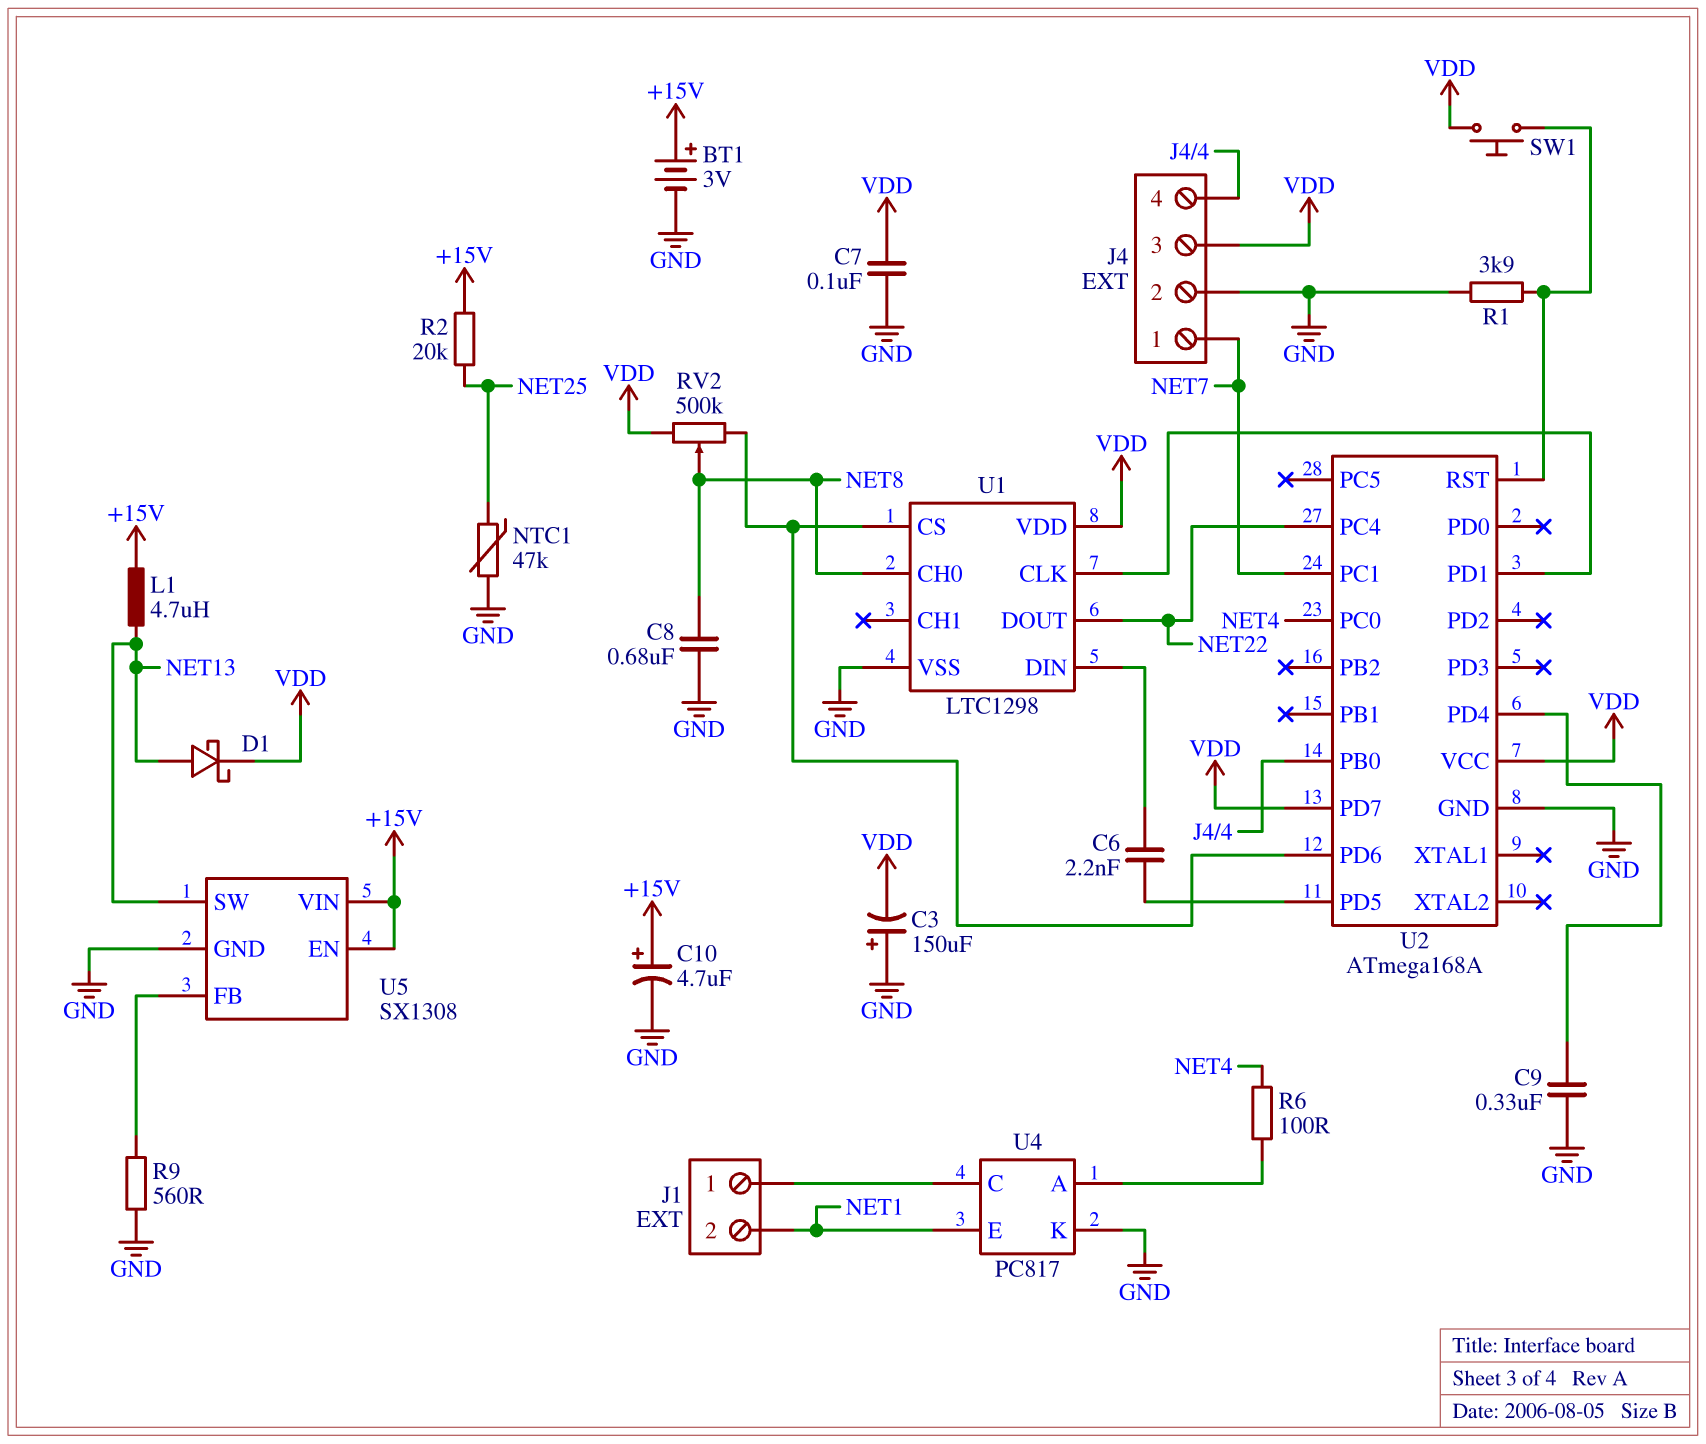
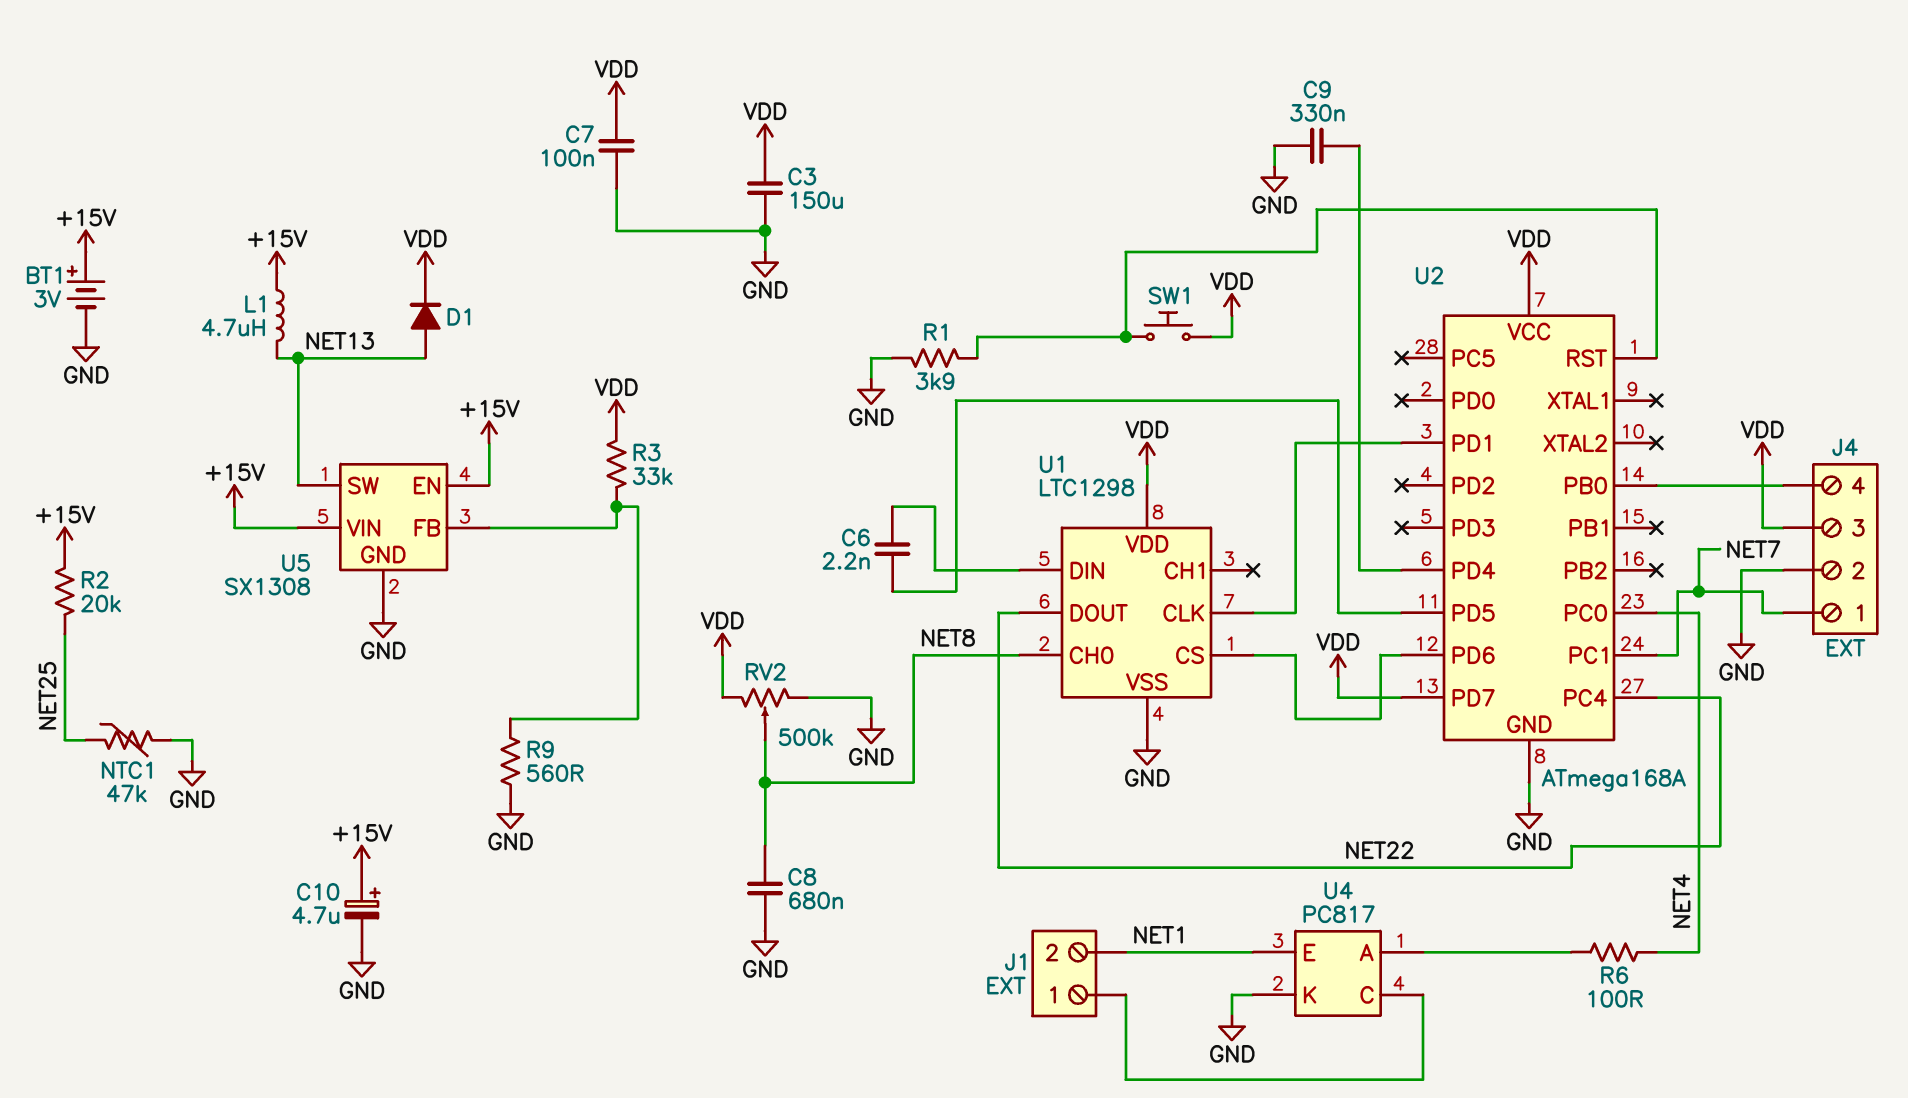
C3: 150uF (plus GND, minus VDD) -> 150uF (GND, VDD)
D1: schottky (A NET13, K VDD) -> diode (A NET13, K VDD)
R3: none -> 33k (U5/FB, VDD)
RV2: 500k (U1/CS, VDD, wiper NET8) -> 500k (GND, VDD, wiper NET8)

